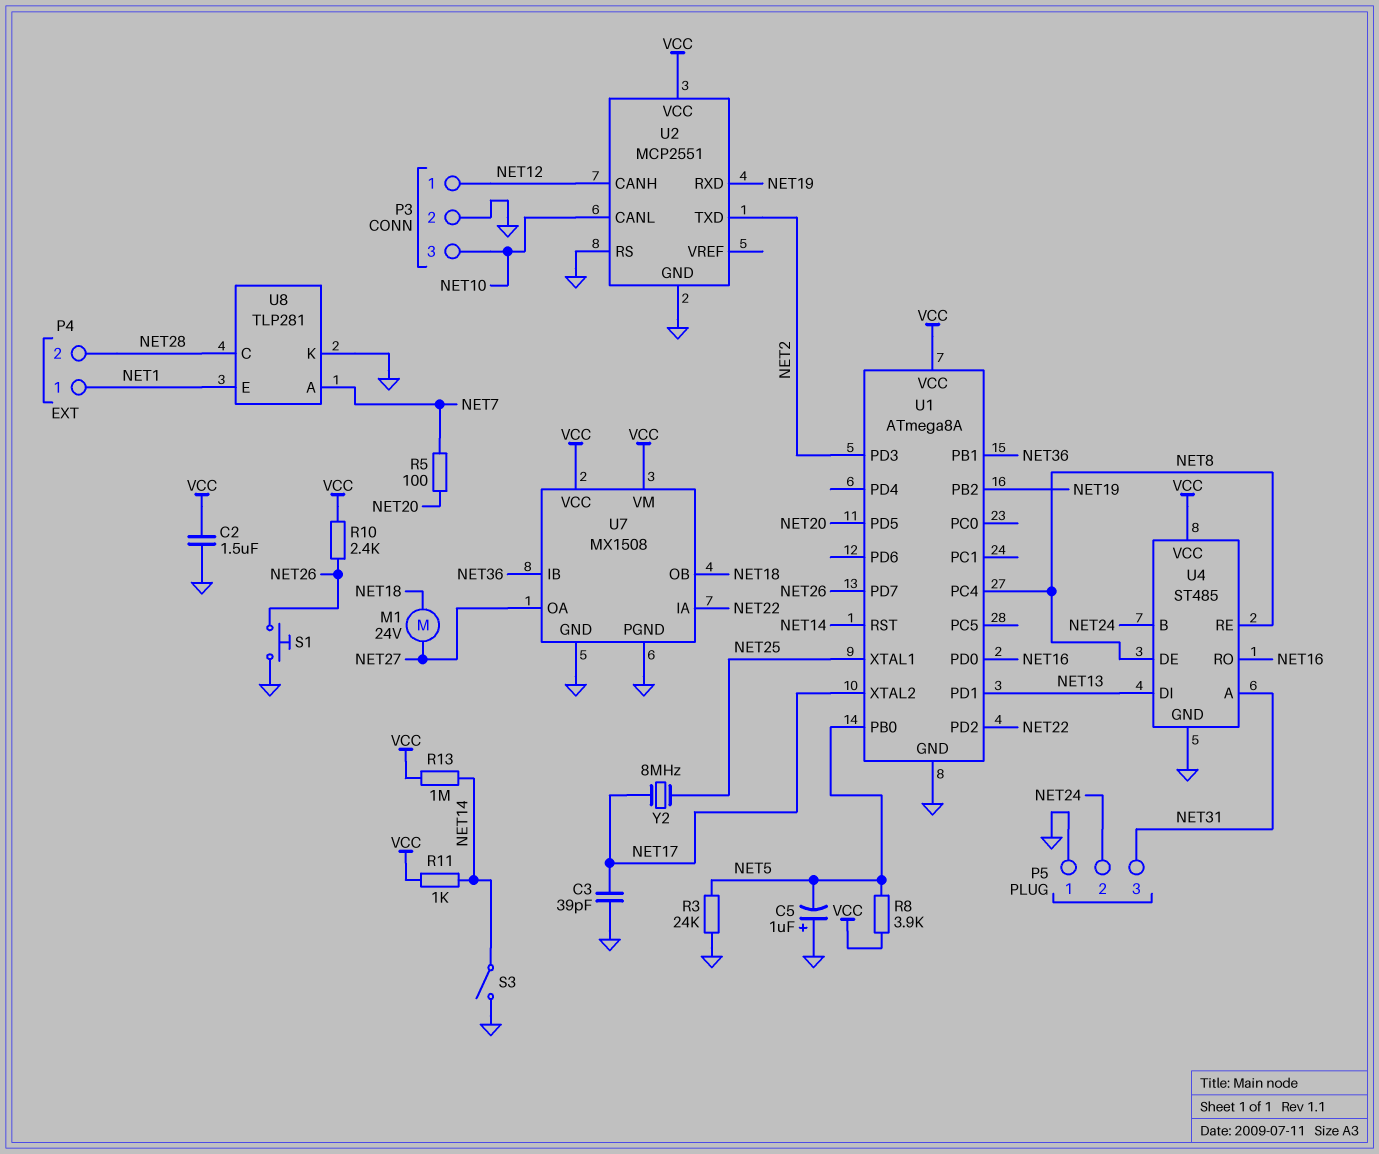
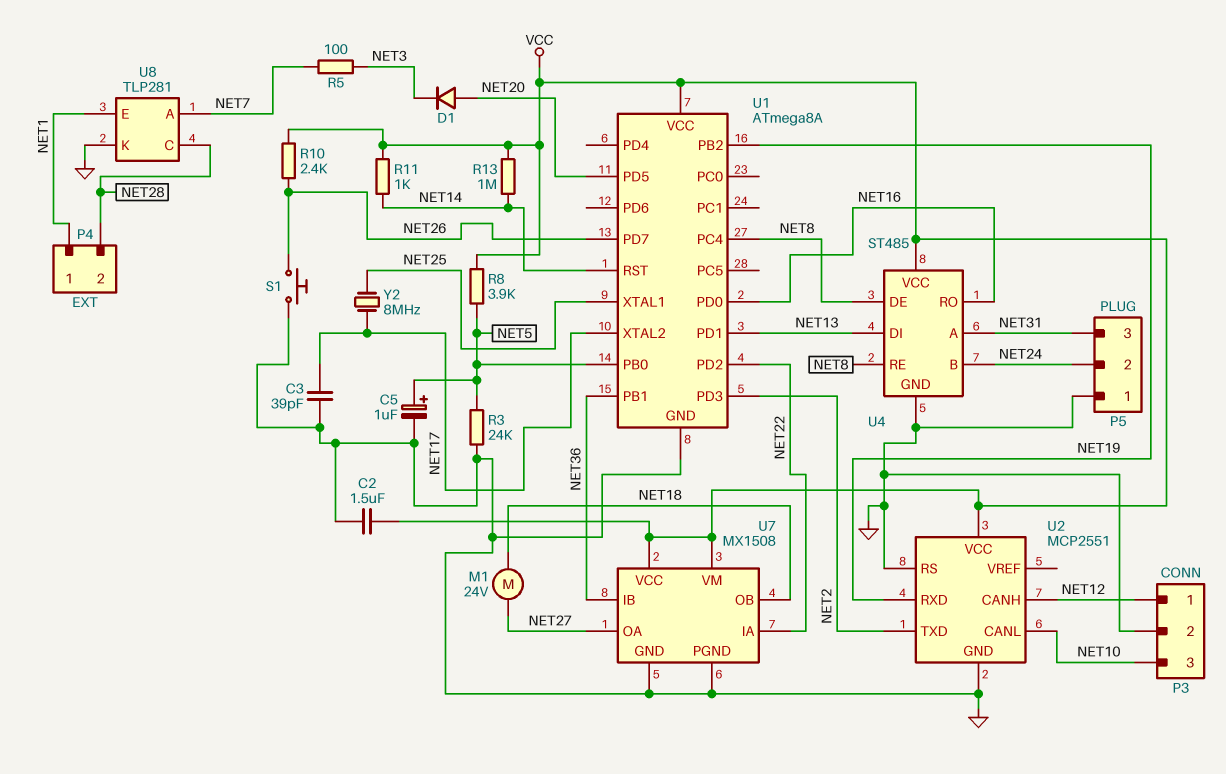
C5: 1uF (plus GND, minus NET5) -> 1uF (plus NET5, minus GND)
D1: none -> diode (A NET20, K NET3)
R5: 100 (NET7, NET20) -> 100 (NET3, NET7)
S3: switch (GND, NET14) -> none

